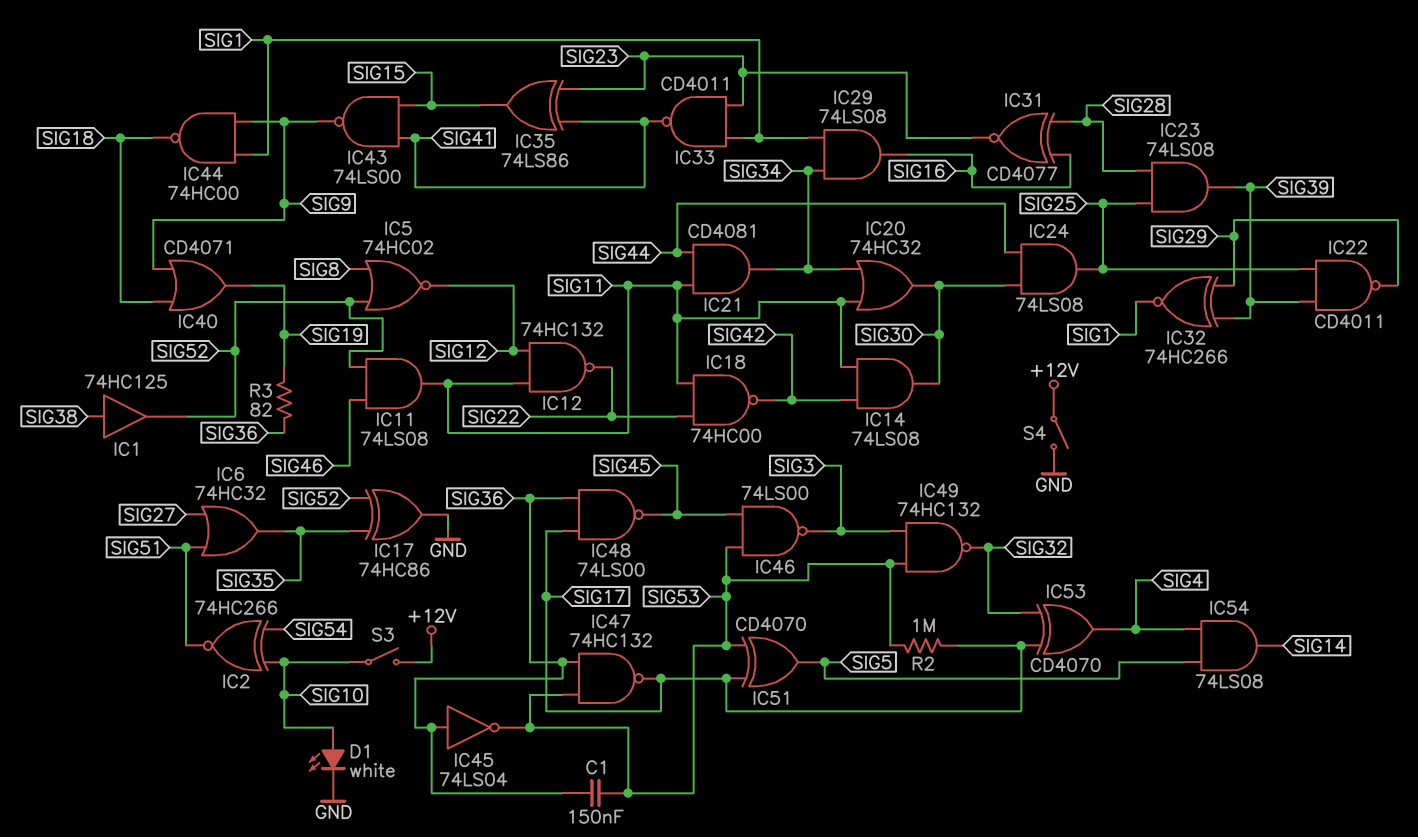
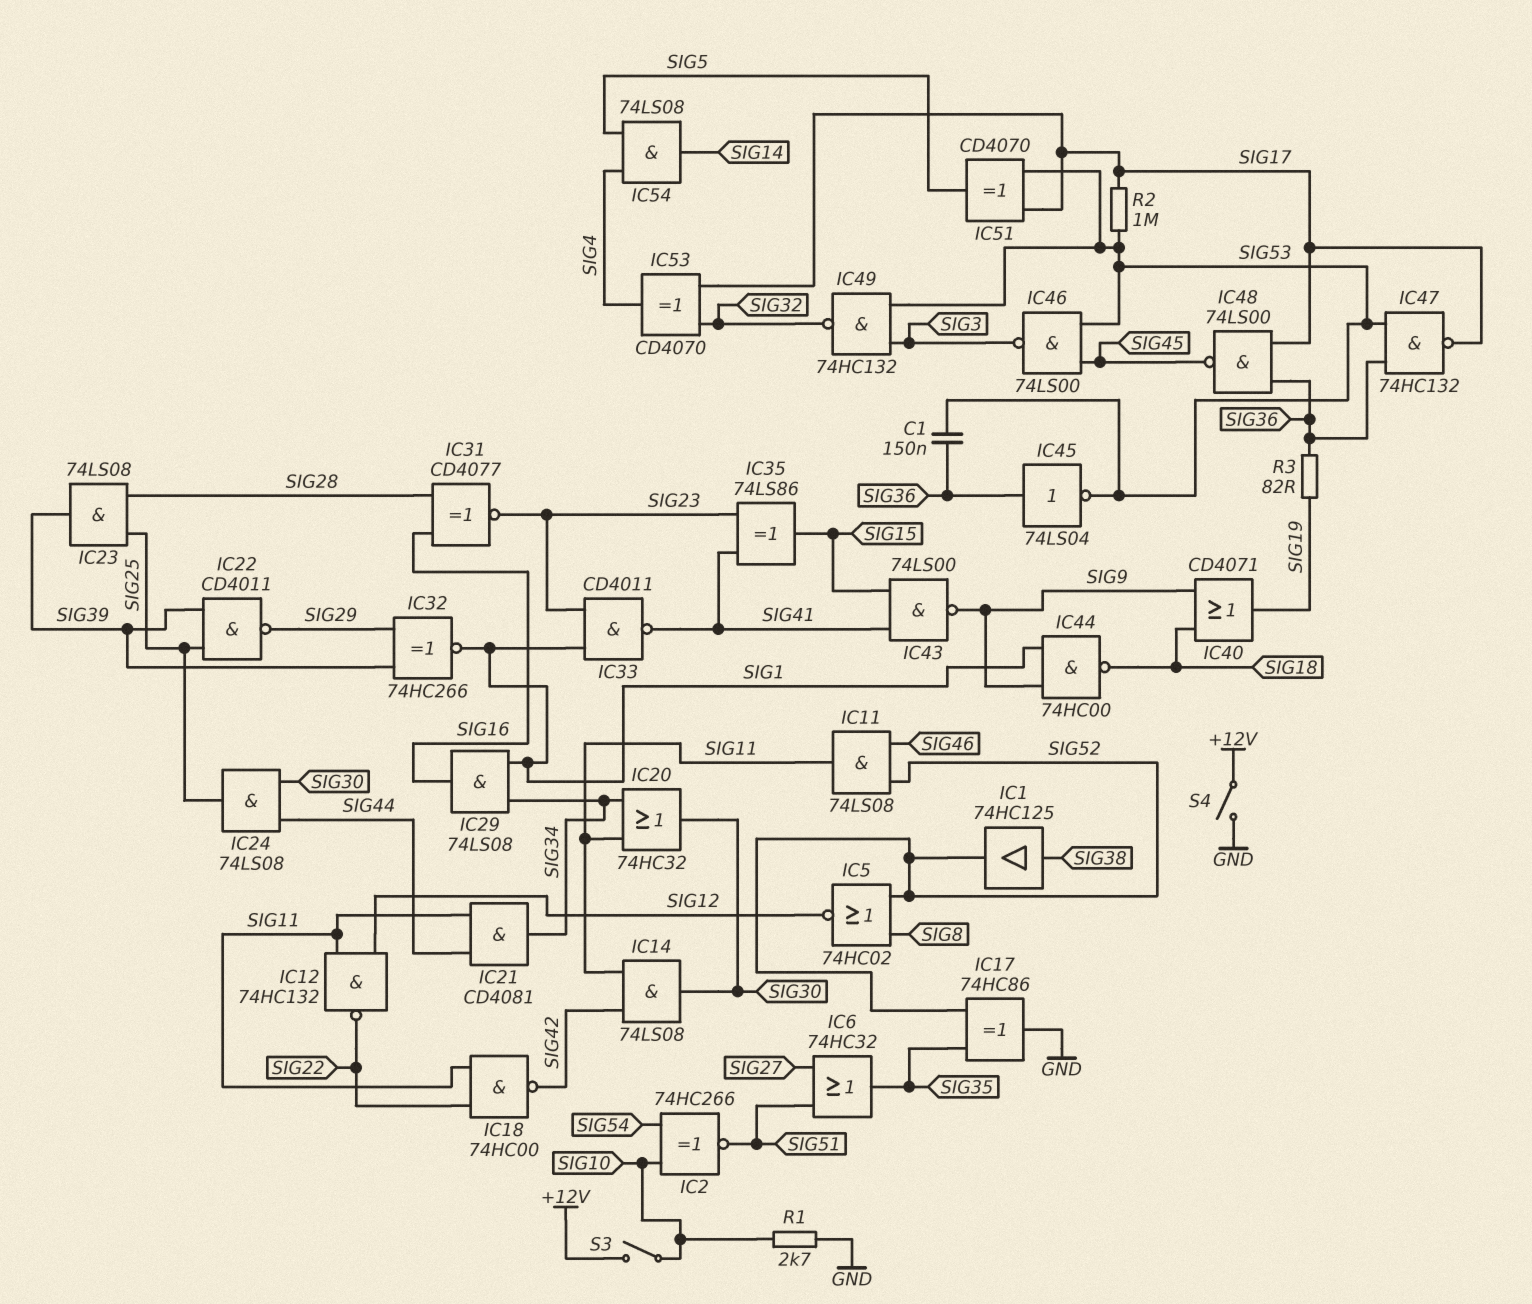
D1: LED white (A SIG10, K GND) -> none
R1: none -> 2.7k (GND, SIG10)

